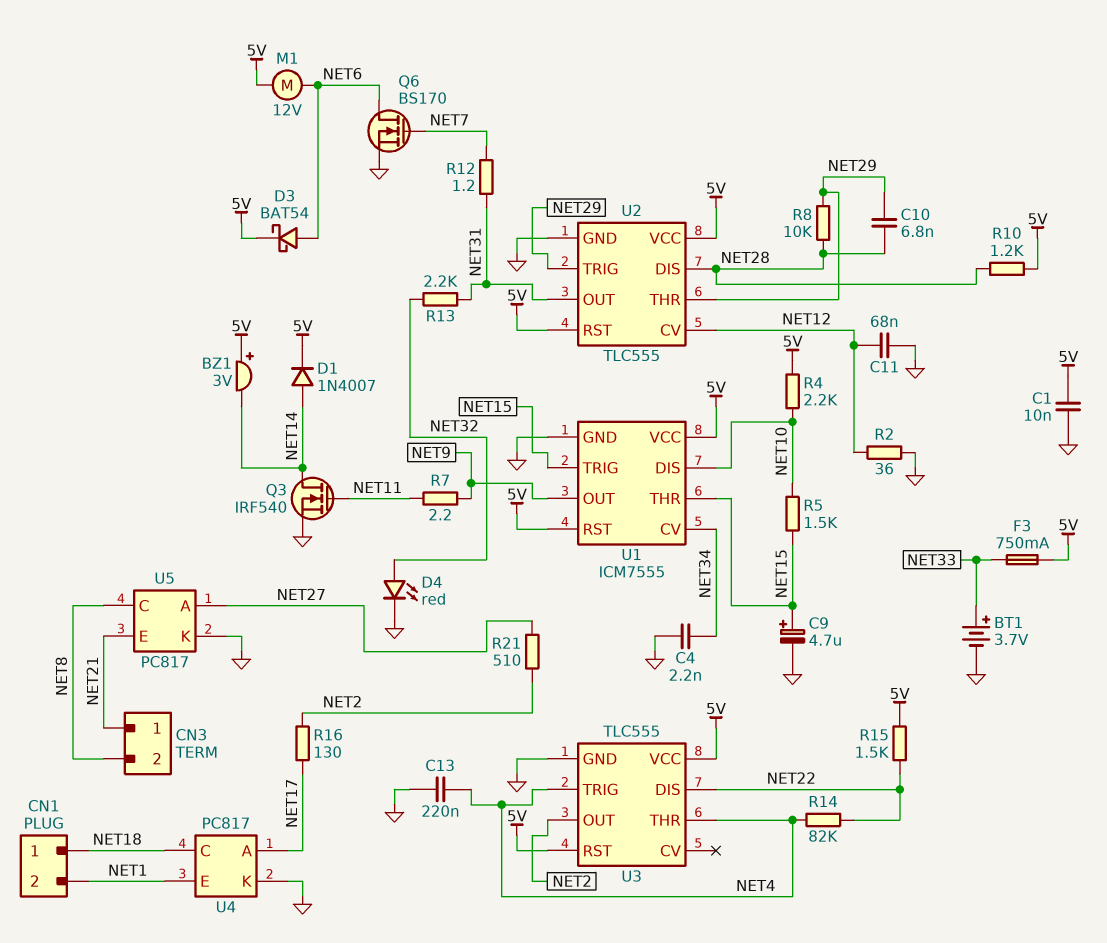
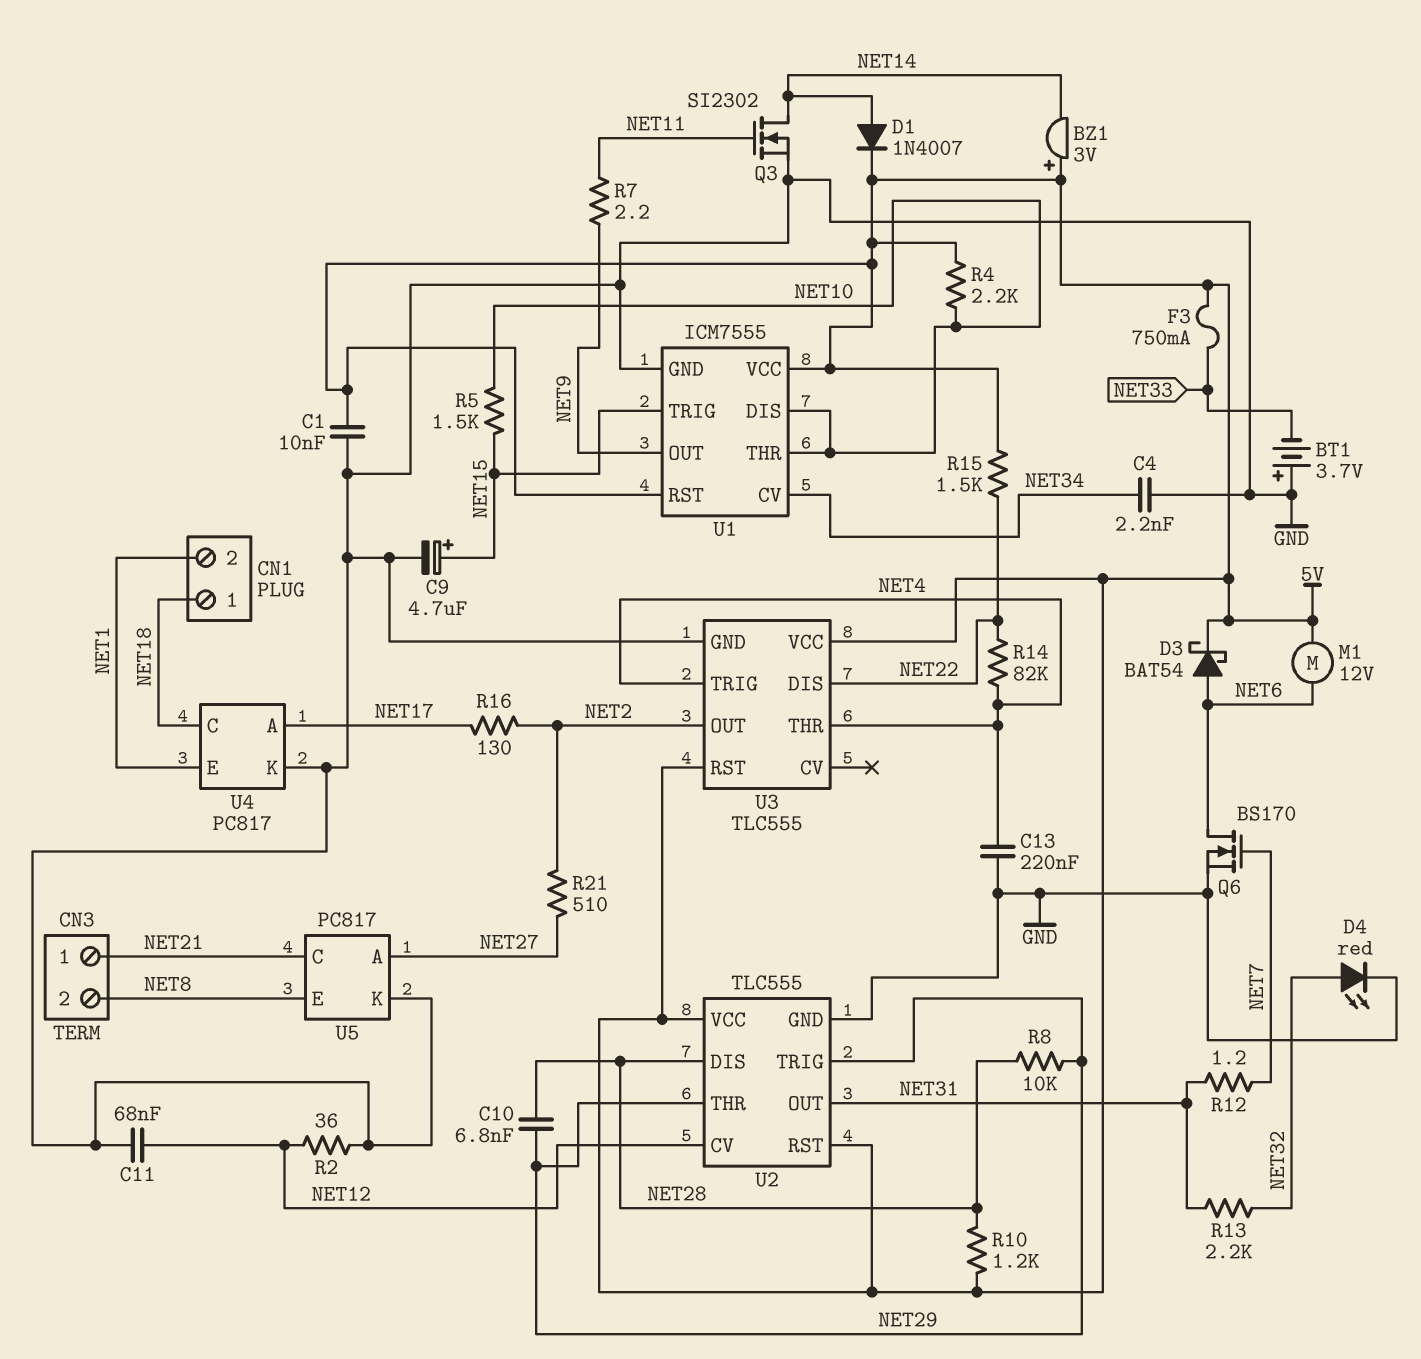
BT1: 3.7V (plus NET33, minus GND) -> 3.7V (plus GND, minus NET33)
Q3: NMOS IRF540 (G NET11, D NET14, S GND) -> NMOS SI2302 (G NET11, D NET14, S GND)
U1 pin THR: NET15 -> NET10
U5 pin C: NET8 -> NET21
U5 pin E: NET21 -> NET8

